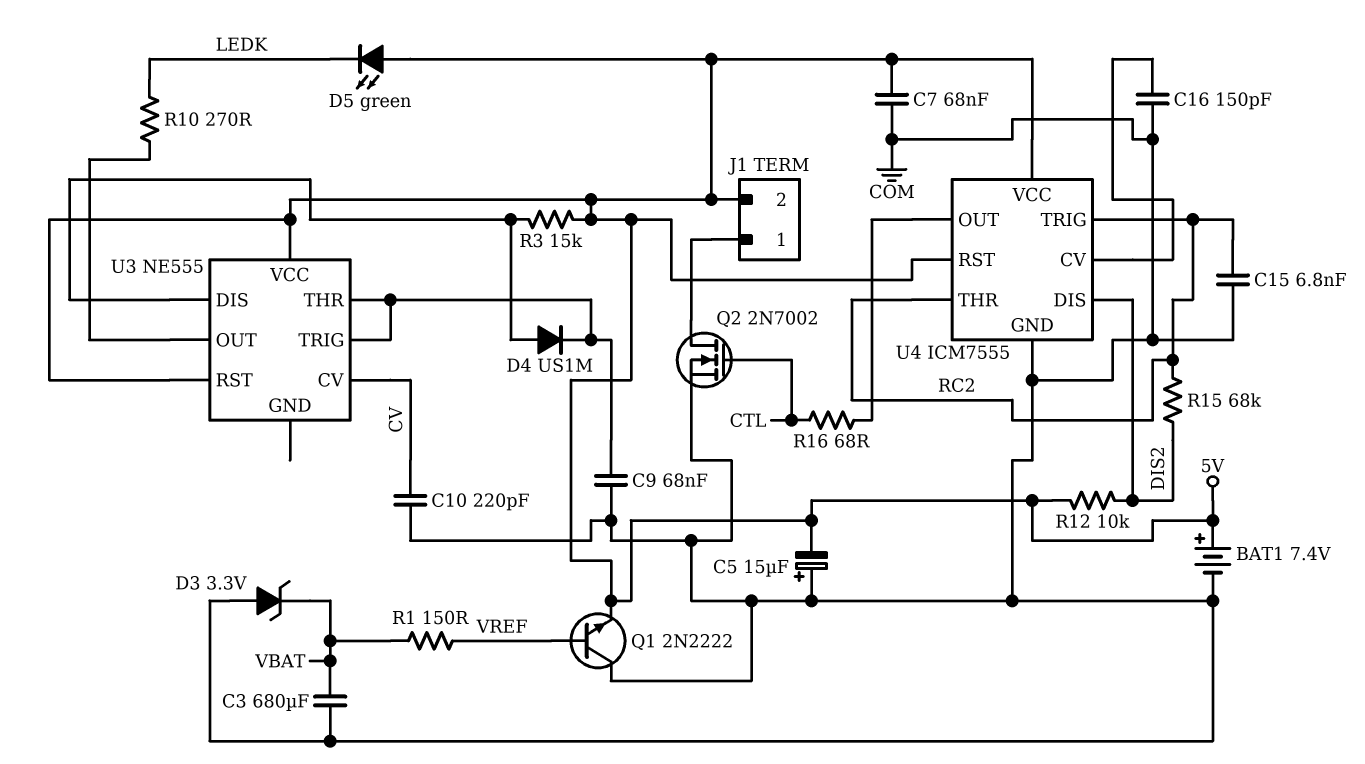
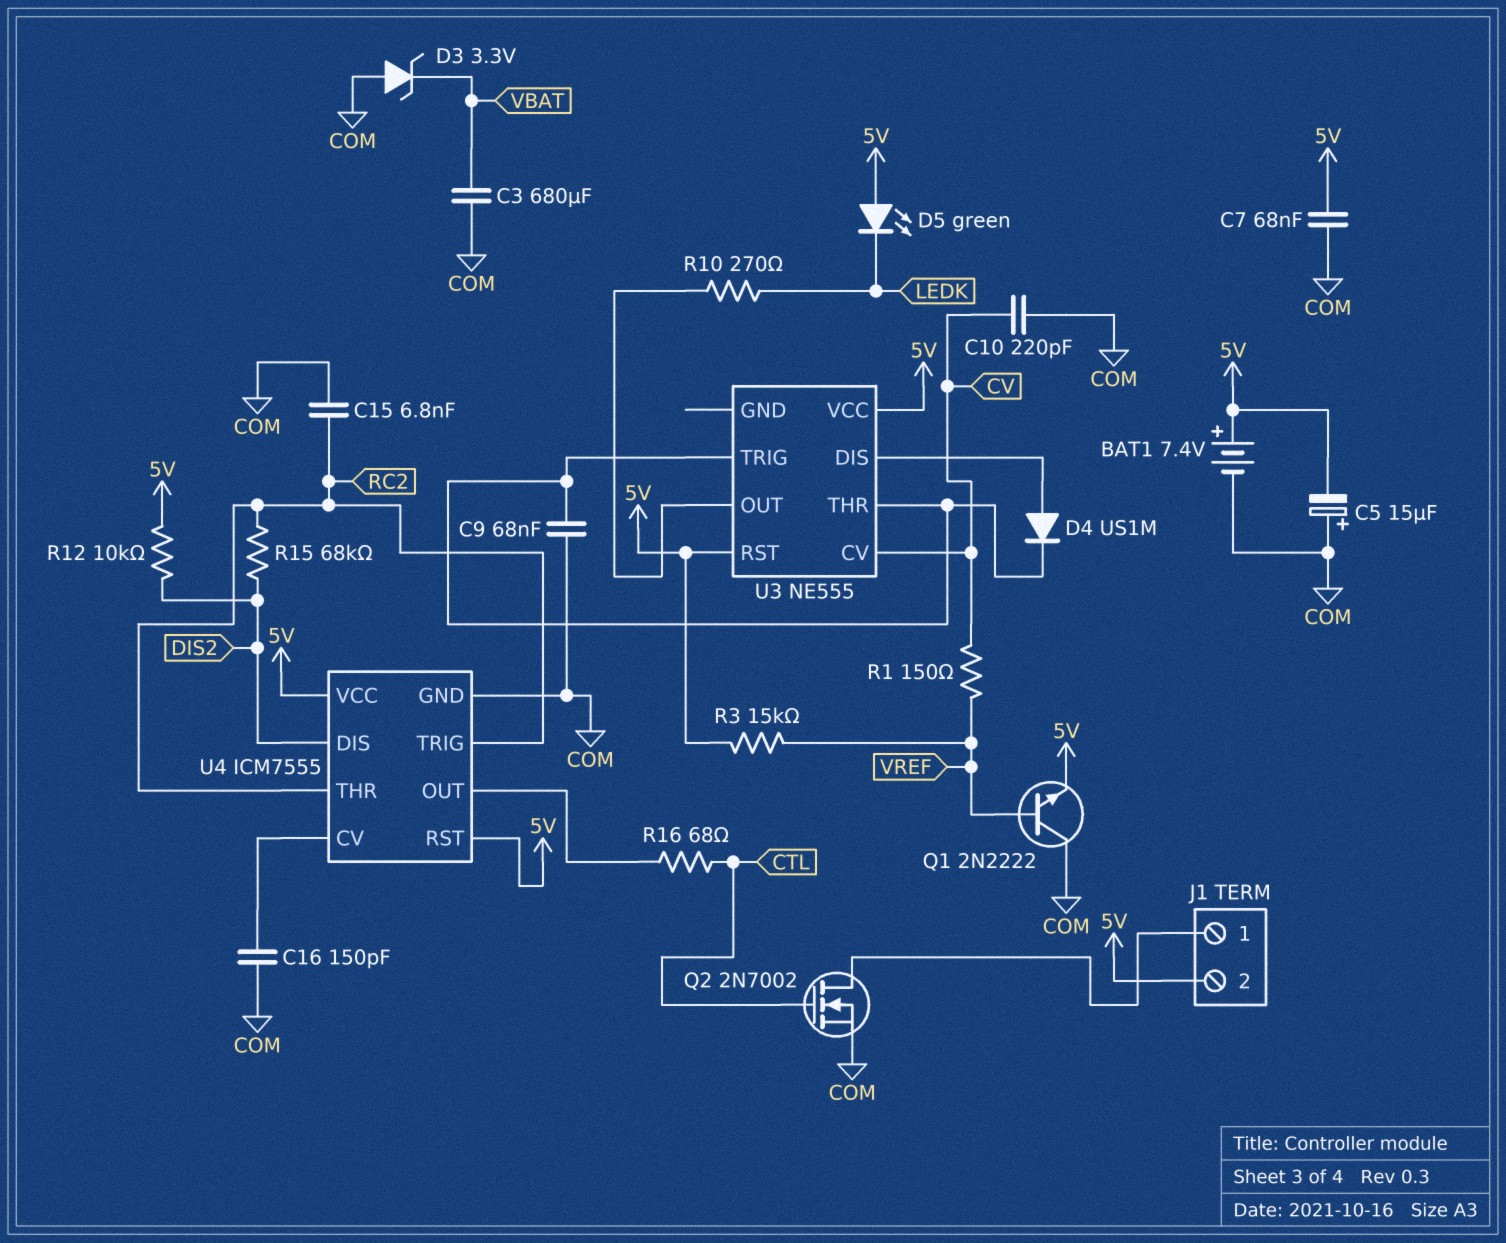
R1: 150 (VBAT, VREF) -> 150 (CV, VREF)
R3: 15k (5V, U3/DIS) -> 15k (5V, VREF)

